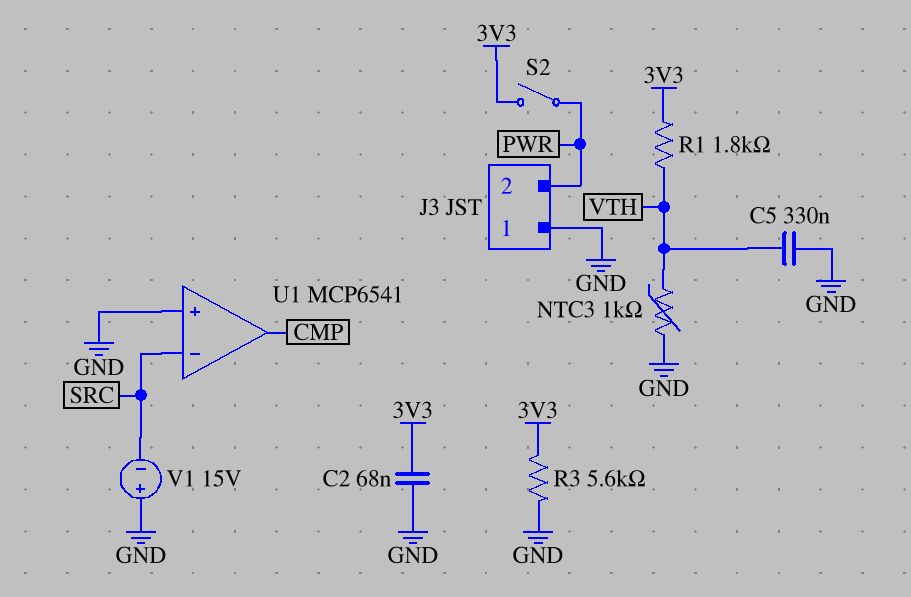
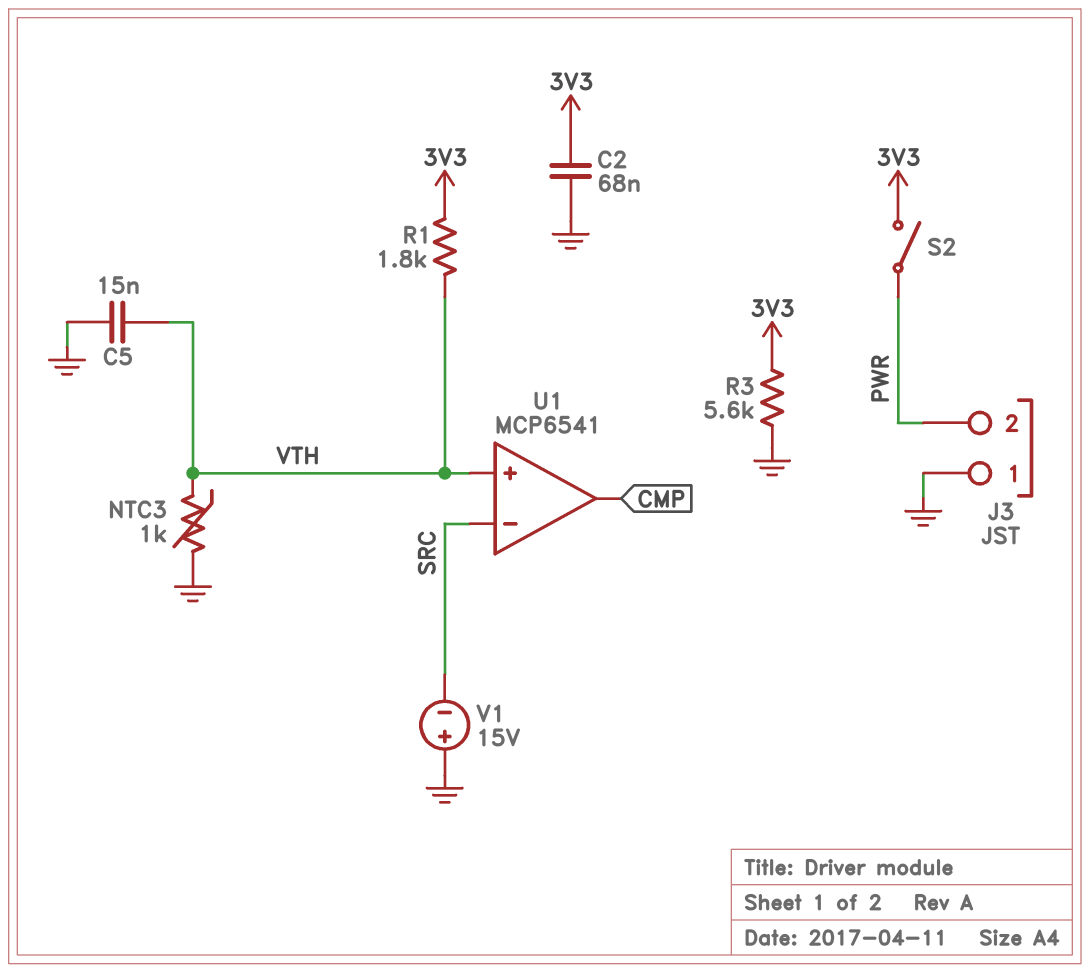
C5: 330nF (GND, VTH) -> 15nF (GND, VTH)
U1 pin in+: GND -> VTH

